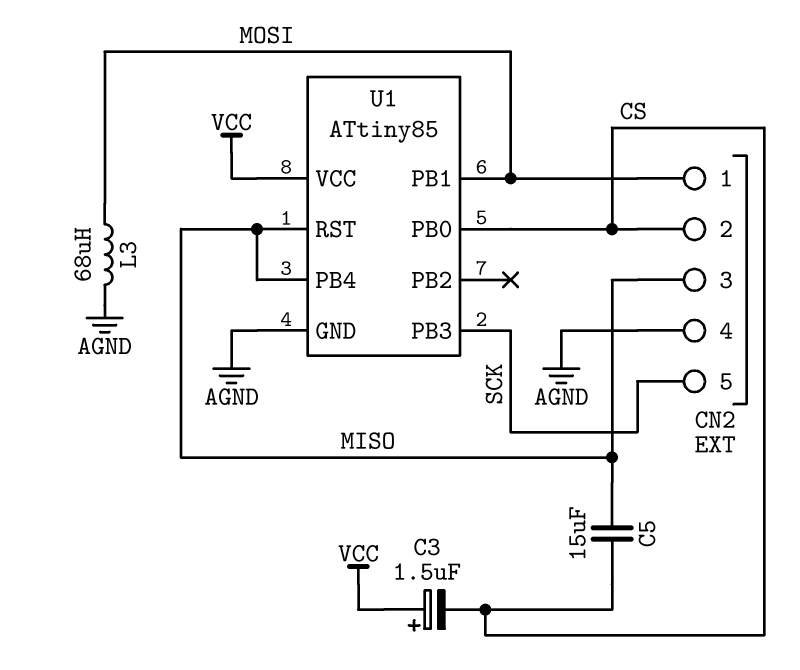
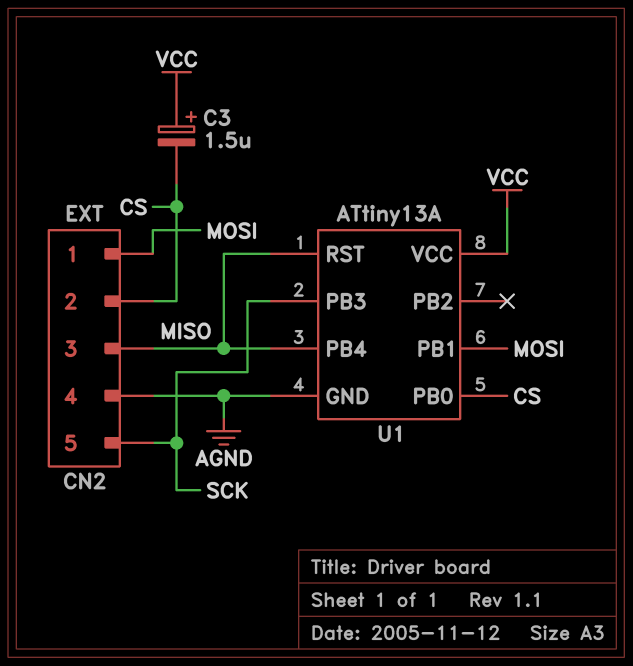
C5: 15uF (CS, MISO) -> none
L3: 68uH (AGND, MOSI) -> none
U1: ATtiny85 -> ATtiny13A

